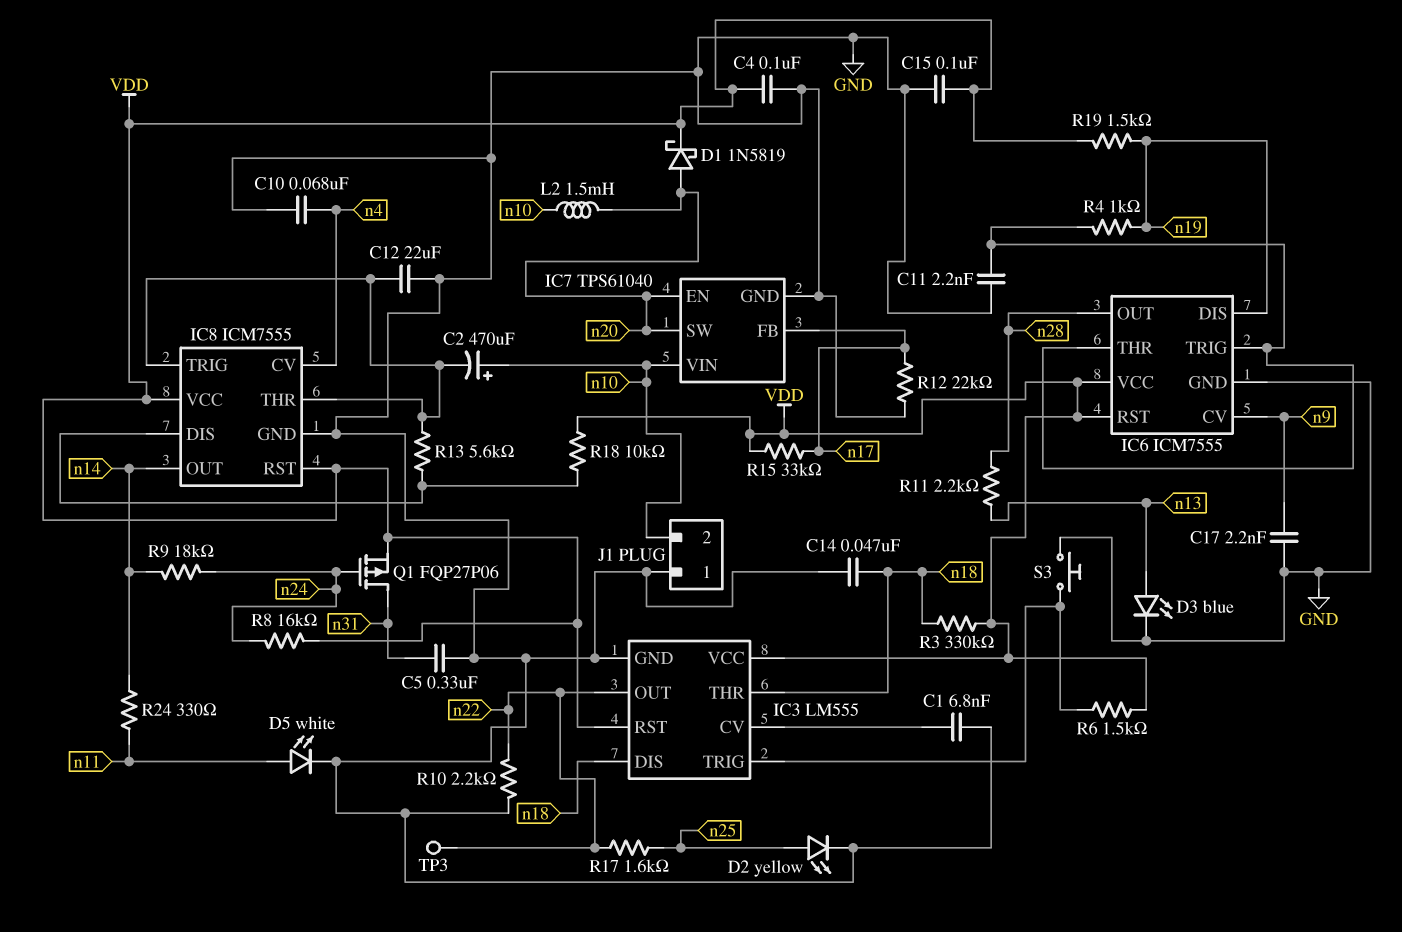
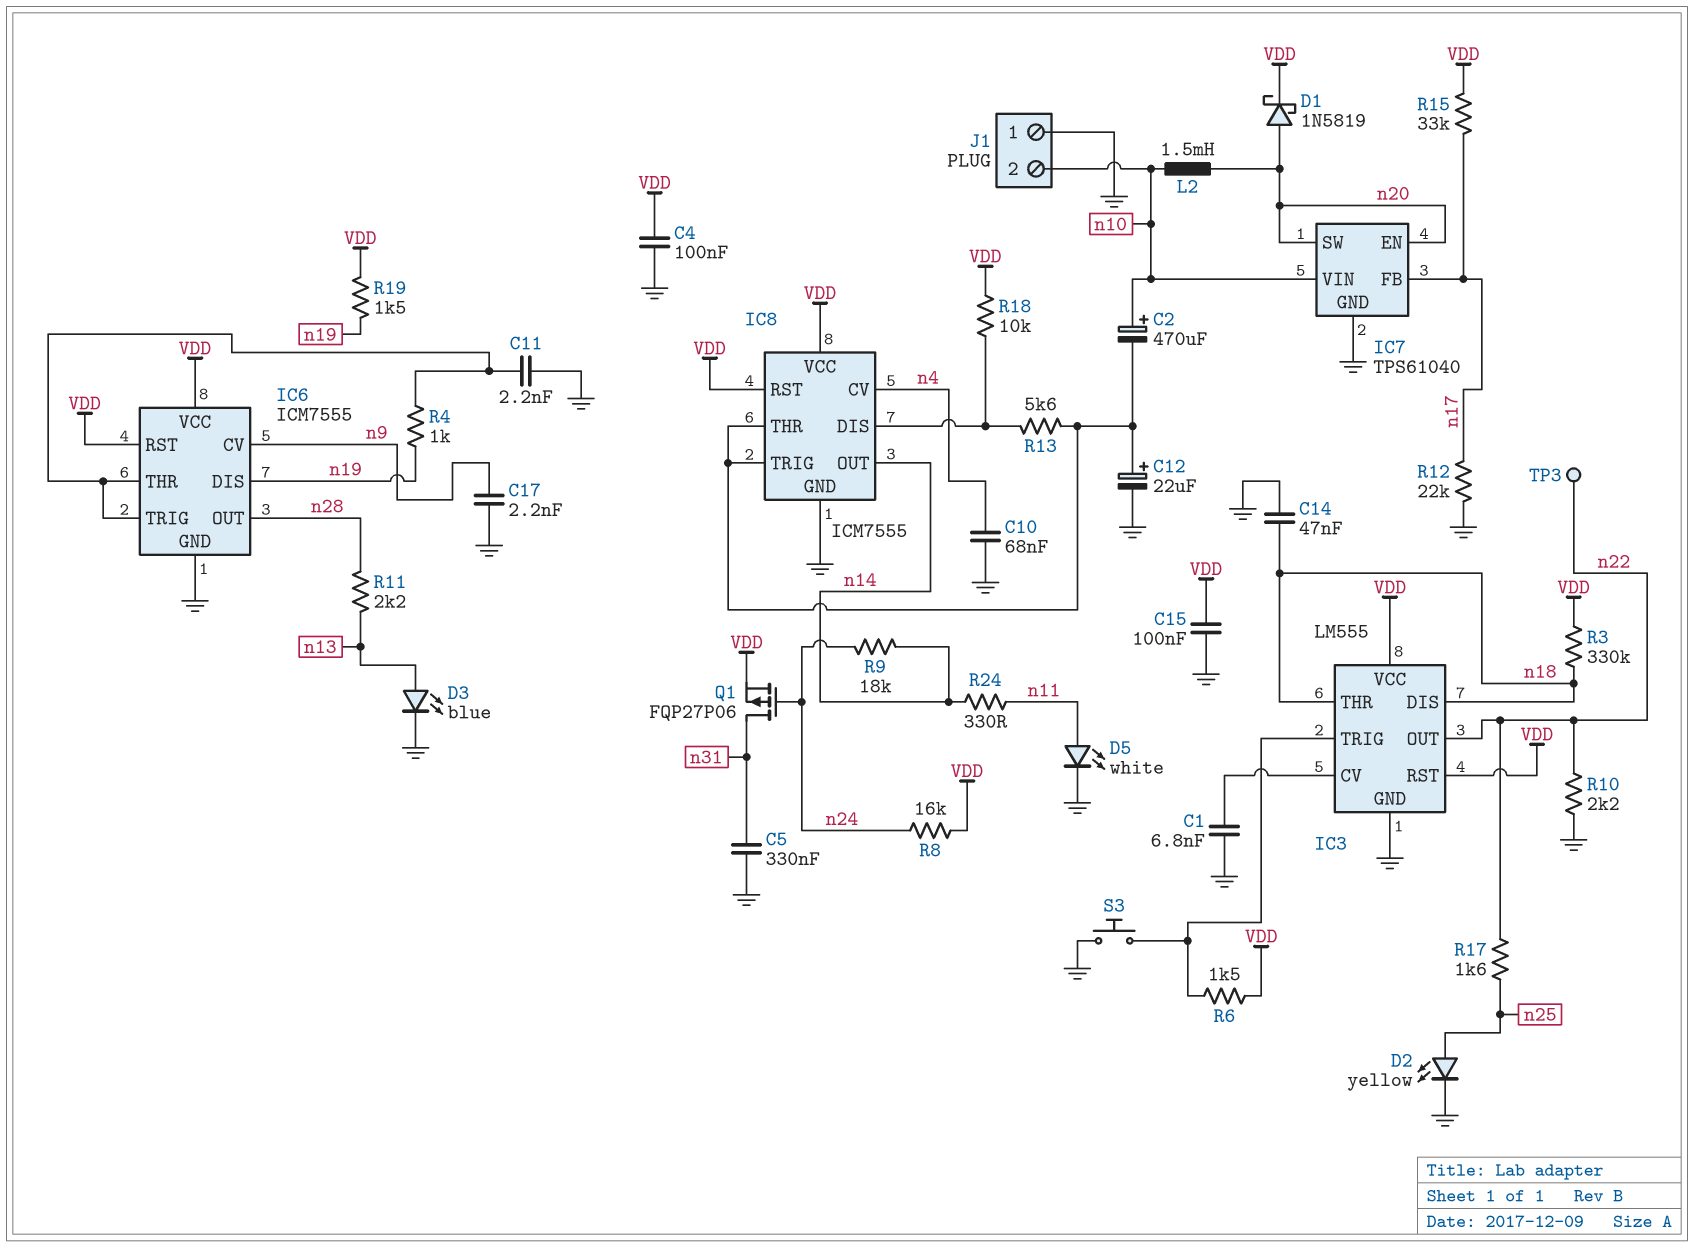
C12: 22uF (GND, IC8/THR) -> 22uF (plus IC8/THR, minus GND)

